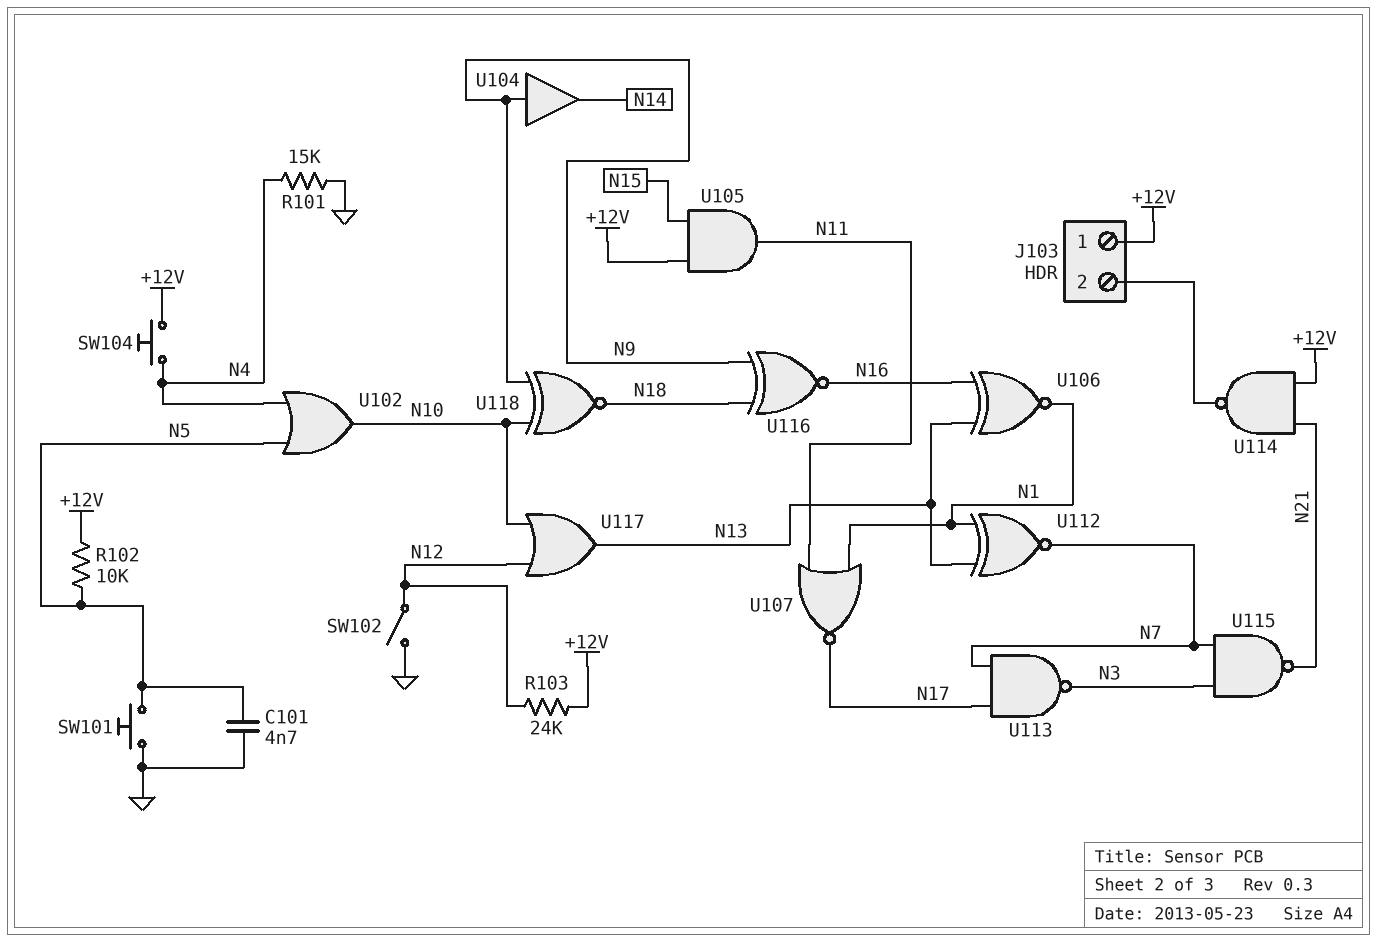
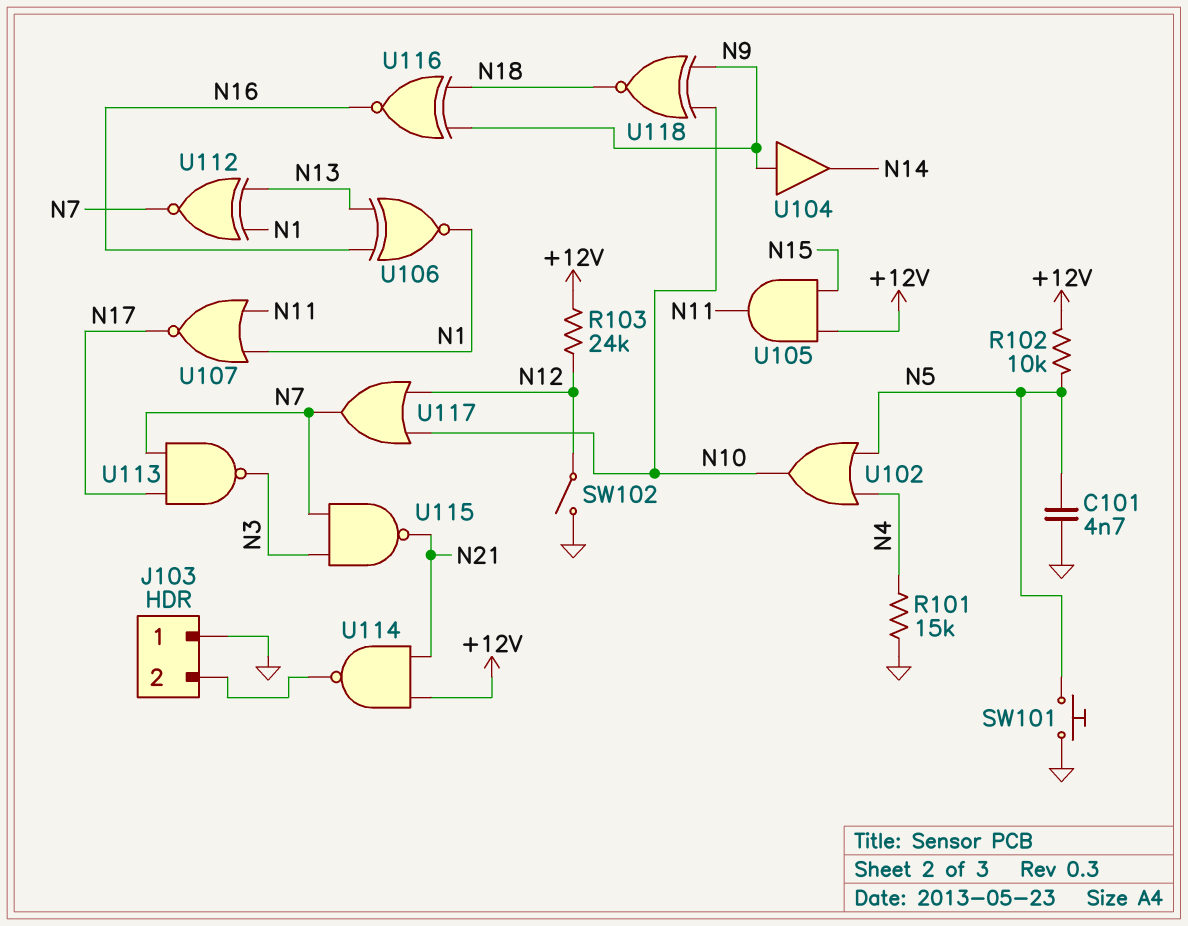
J103 pin 1: +12V -> GND
SW104: button (+12V, N4) -> none
U117: OR (in N10, in N12, out N13) -> OR (in N10, in N12, out N7)

